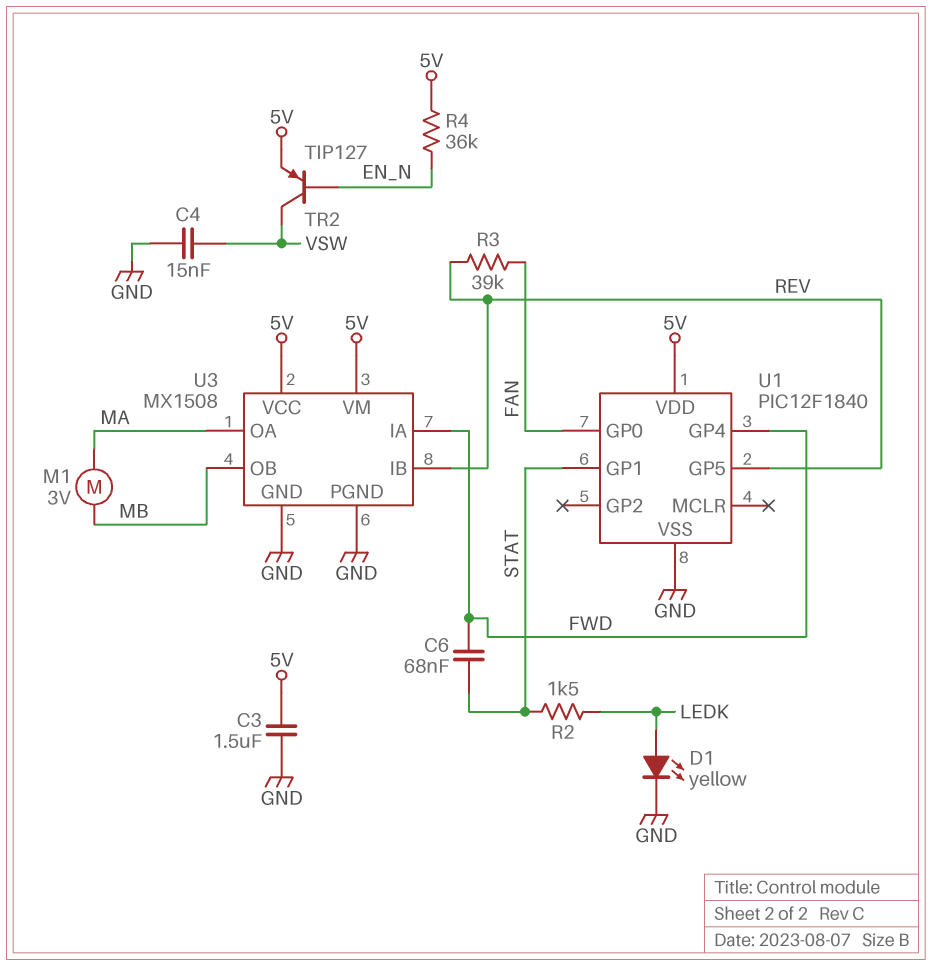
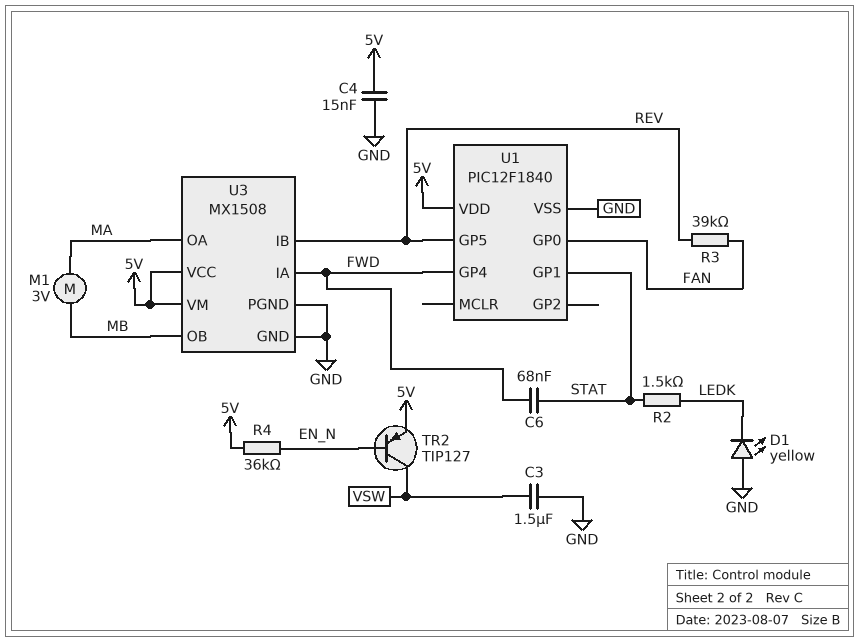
C3: 1.5uF (5V, GND) -> 1.5uF (GND, VSW)
C4: 15nF (GND, VSW) -> 15nF (5V, GND)
D1: LED yellow (A LEDK, K GND) -> LED yellow (A GND, K LEDK)

